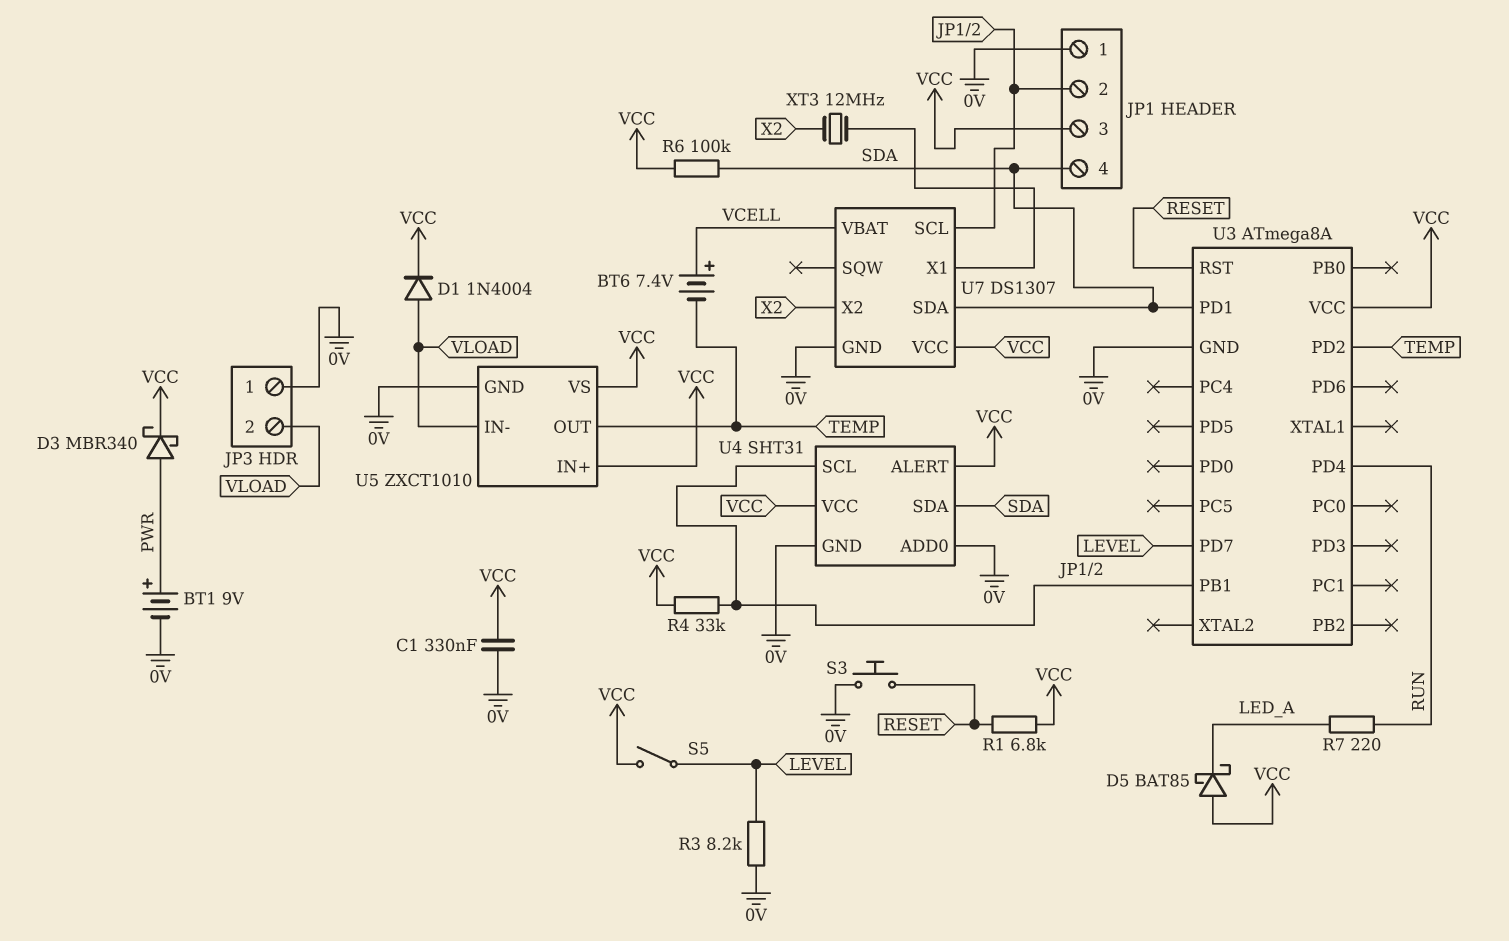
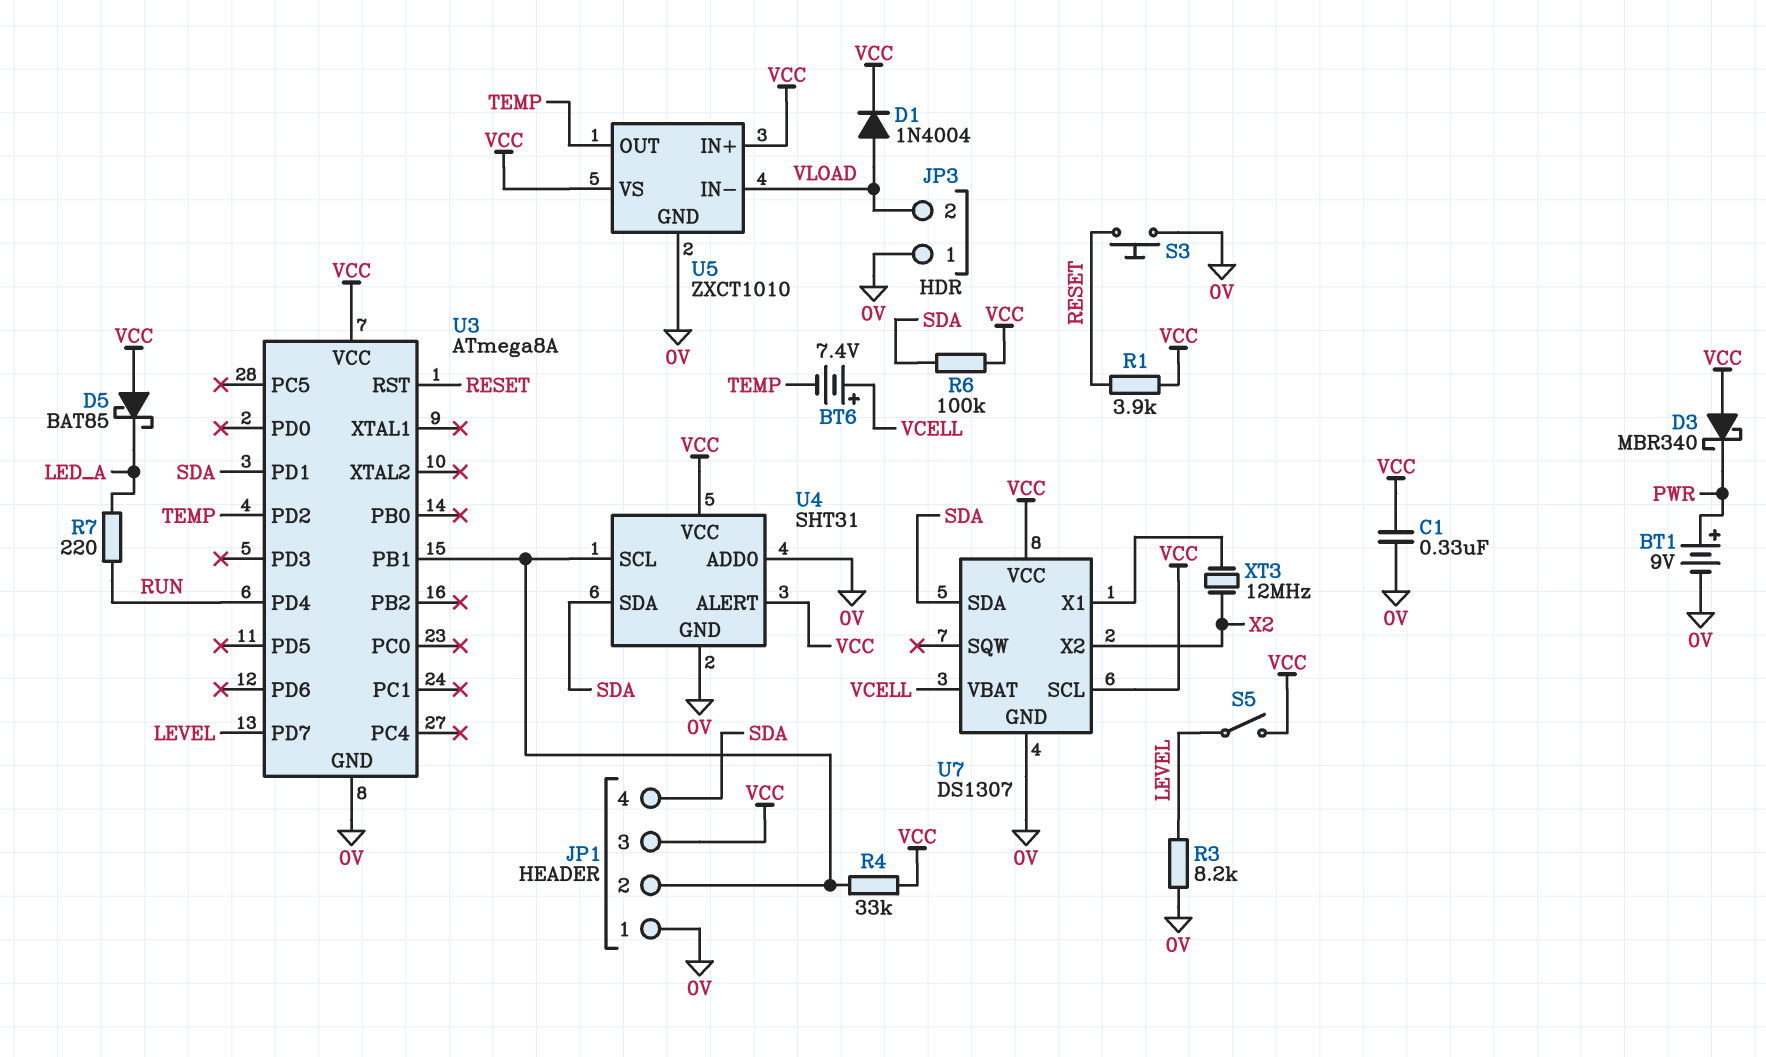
D3: schottky MBR340 (A PWR, K VCC) -> schottky MBR340 (A VCC, K PWR)
R1: 6.8k (RESET, VCC) -> 3.9k (RESET, VCC)
U7 pin SCL: JP1/2 -> VCC

